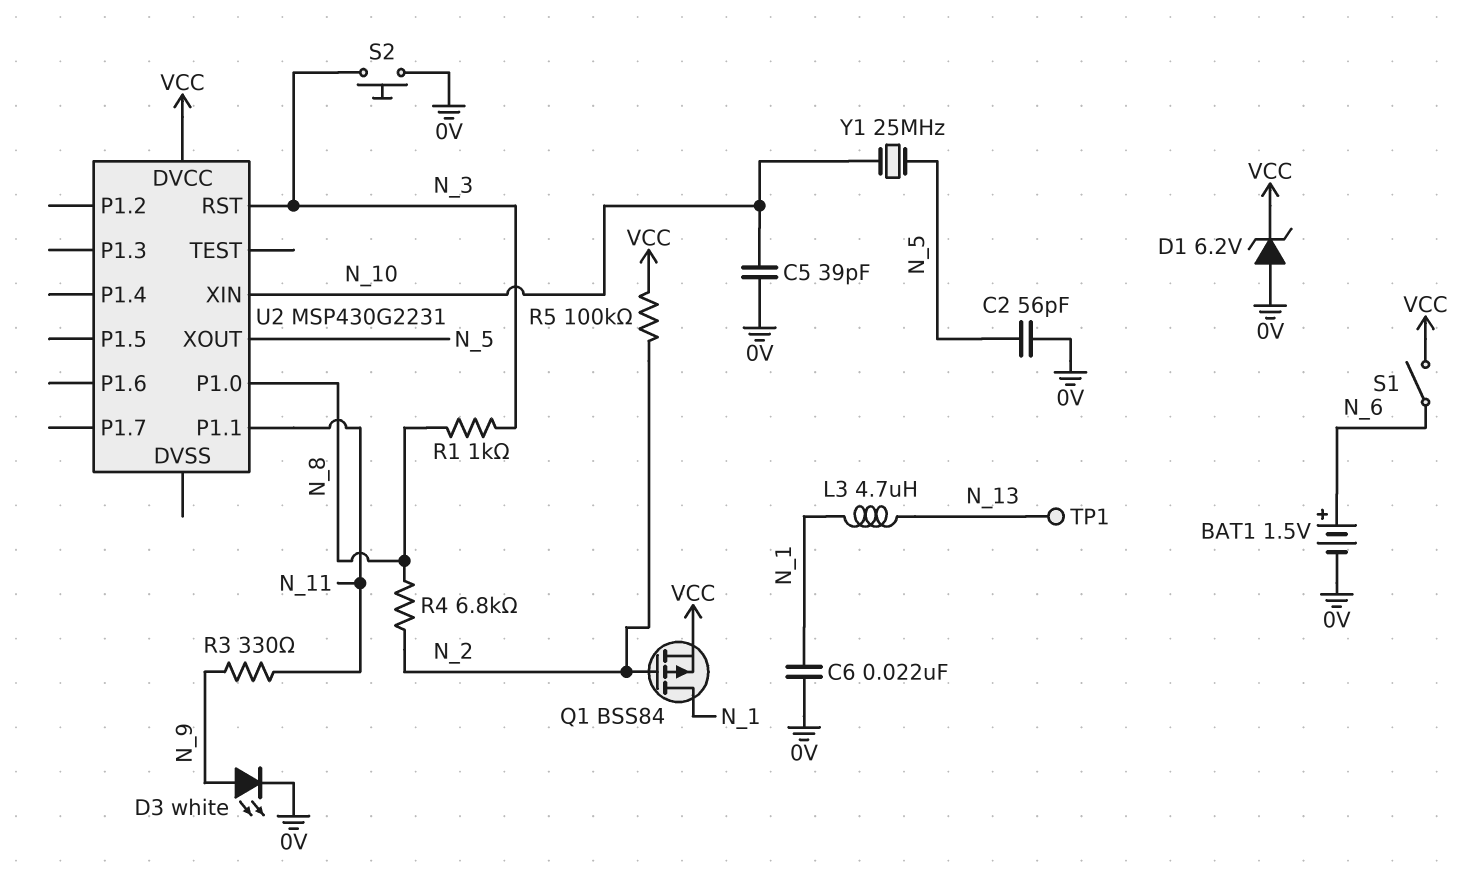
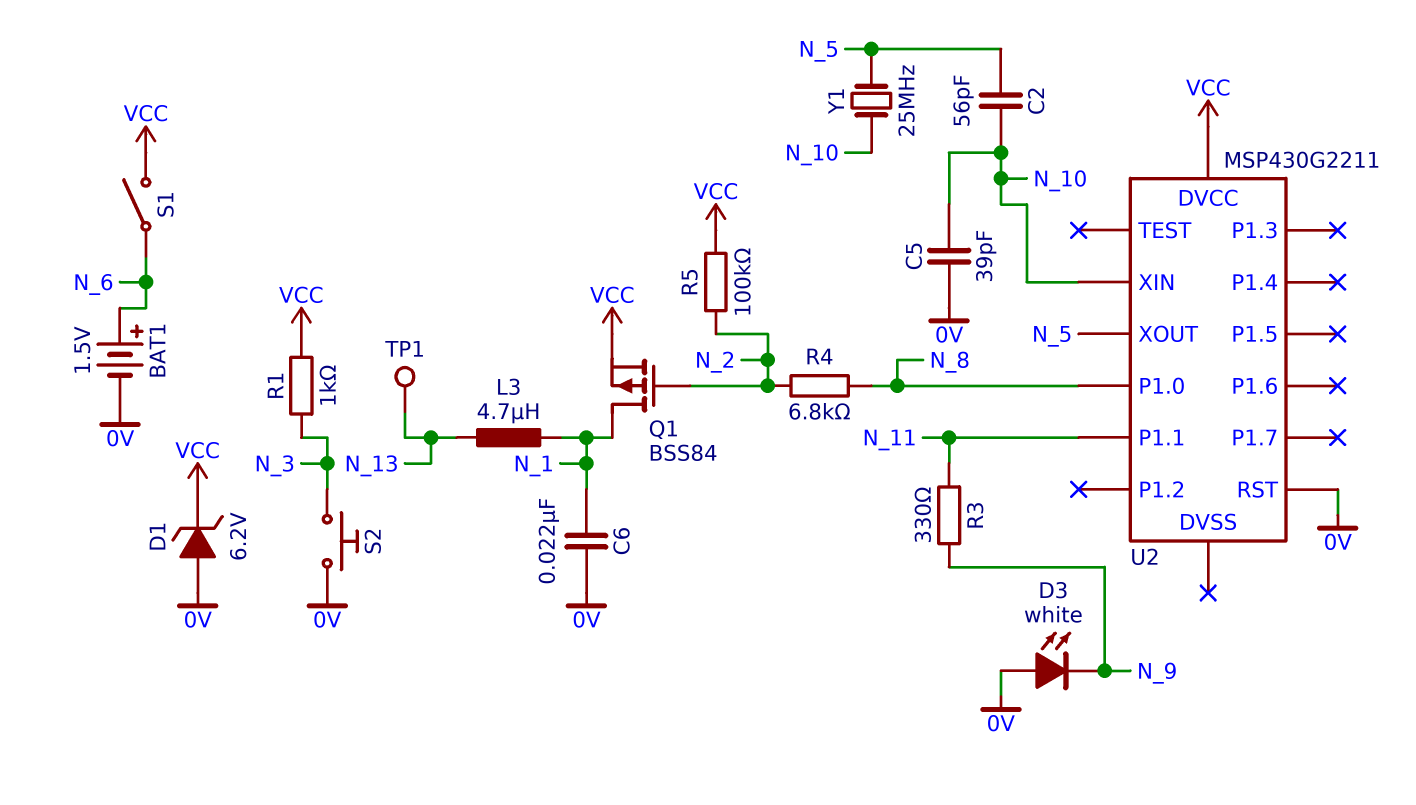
C2: 56pF (0V, N_5) -> 56pF (N_5, N_10)
D3: LED white (A N_9, K 0V) -> LED white (A 0V, K N_9)
R1: 1k (N_3, N_8) -> 1k (N_3, VCC)
U2: MSP430G2231 -> MSP430G2211
U2 pin RST: N_3 -> 0V

